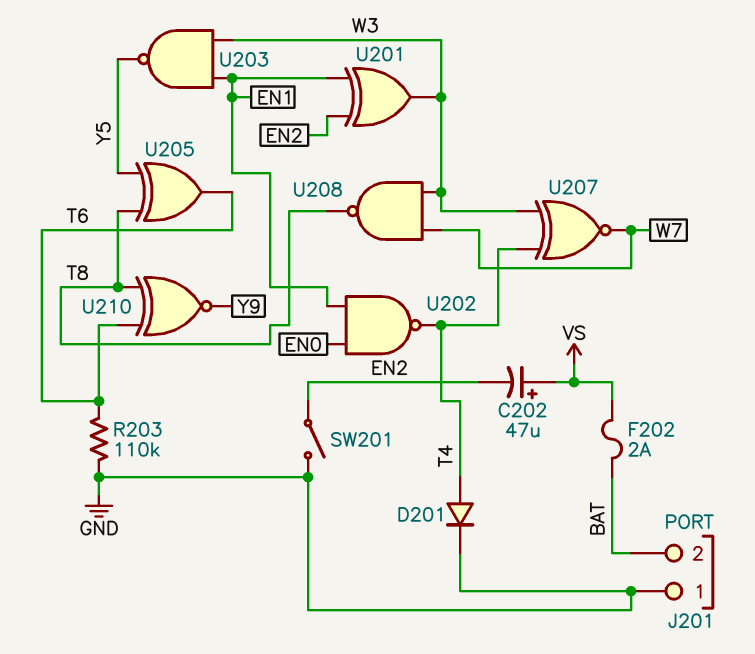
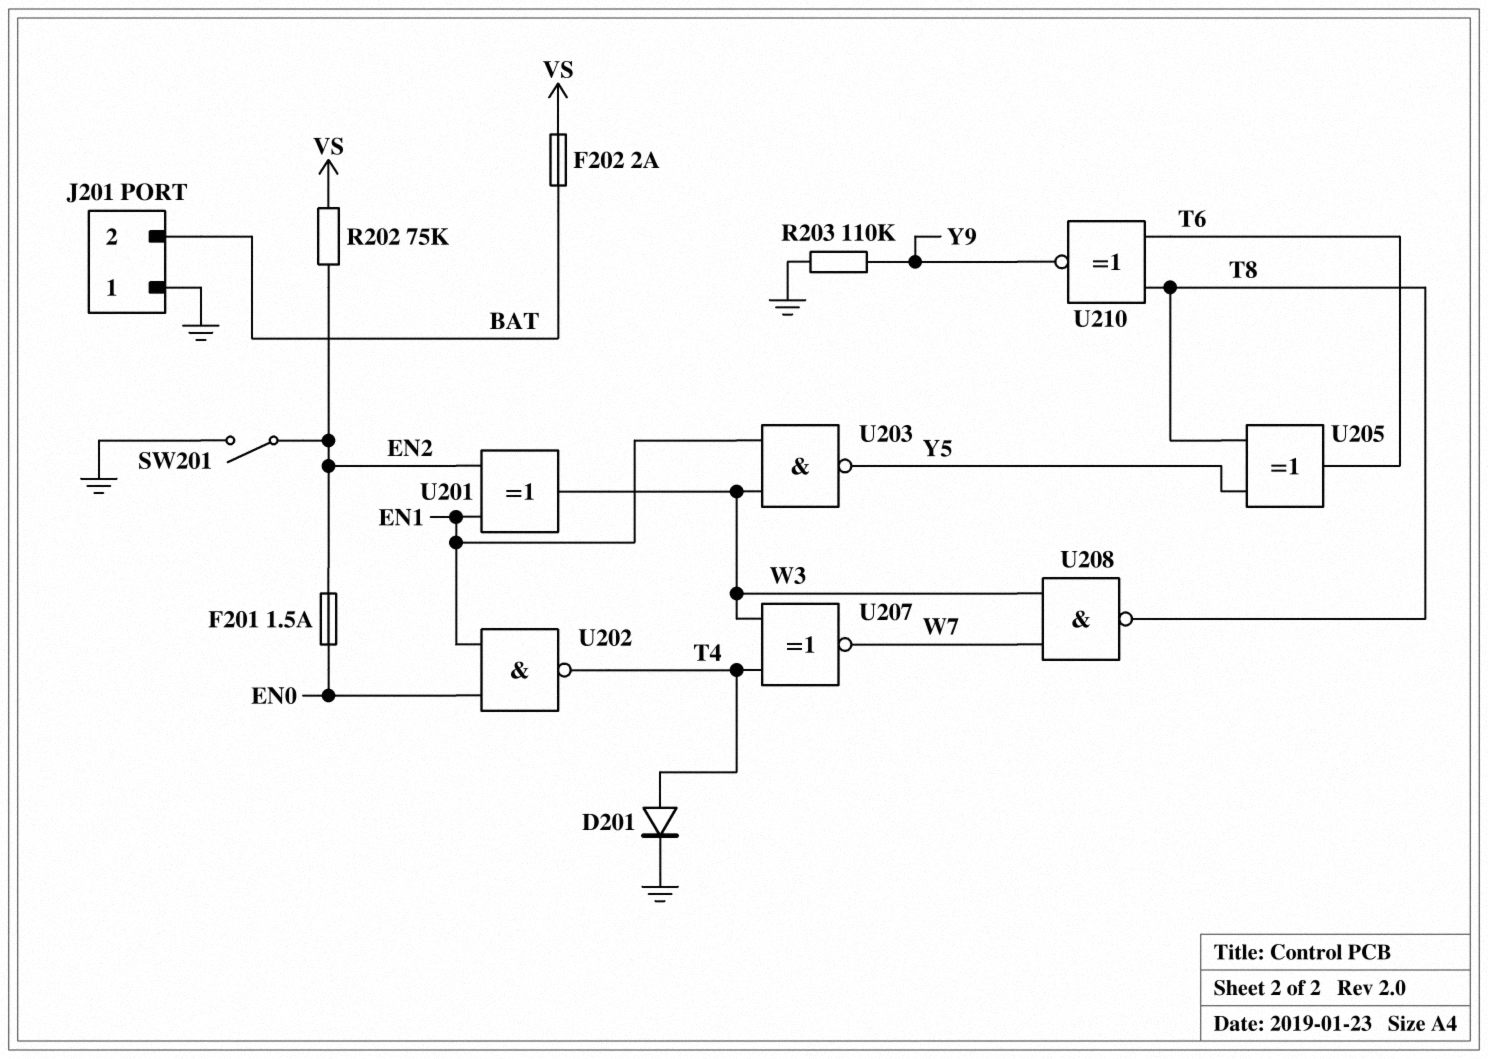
C202: 47uF (plus VS, minus EN2) -> none
F201: none -> 1.5A (EN0, EN2)
R202: none -> 75k (EN2, VS)
R203: 110k (GND, T6) -> 110k (GND, Y9)

